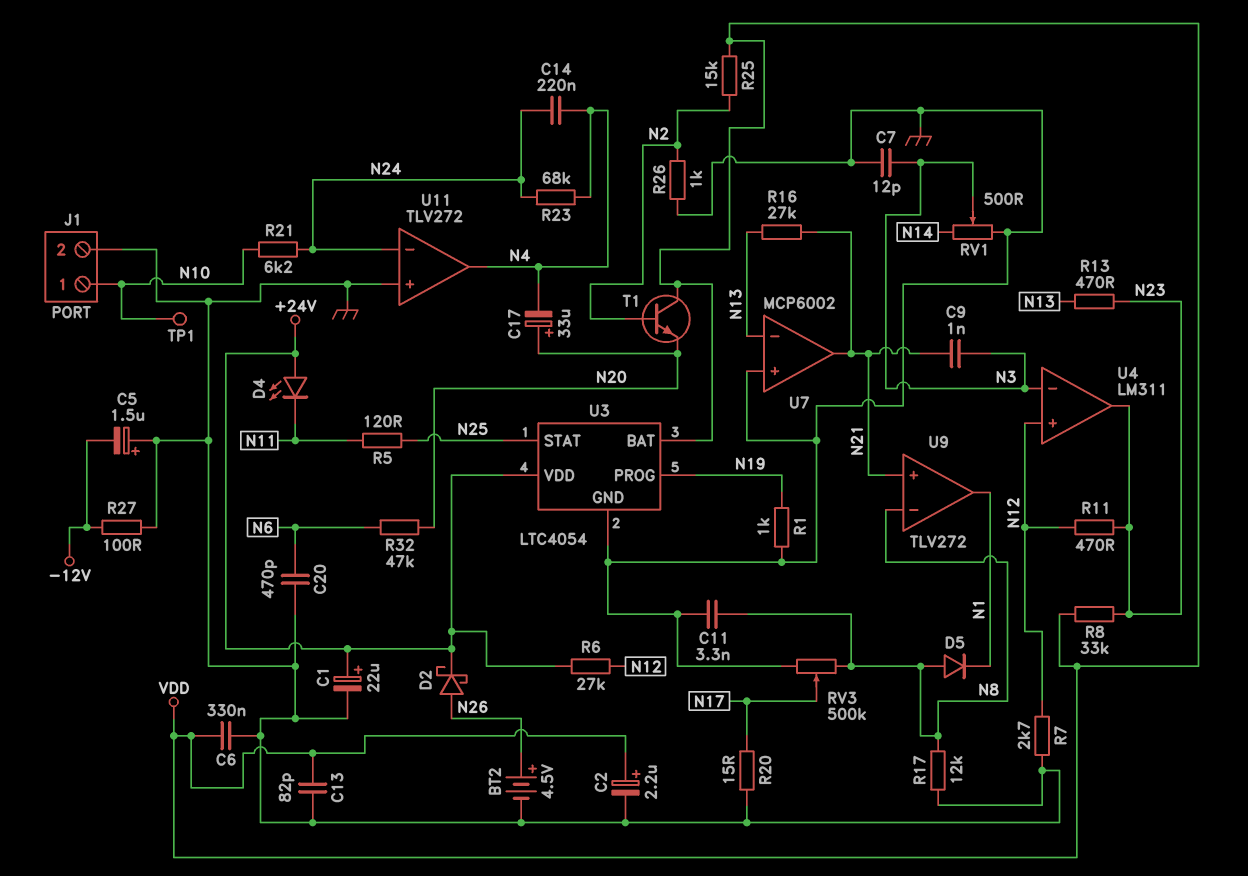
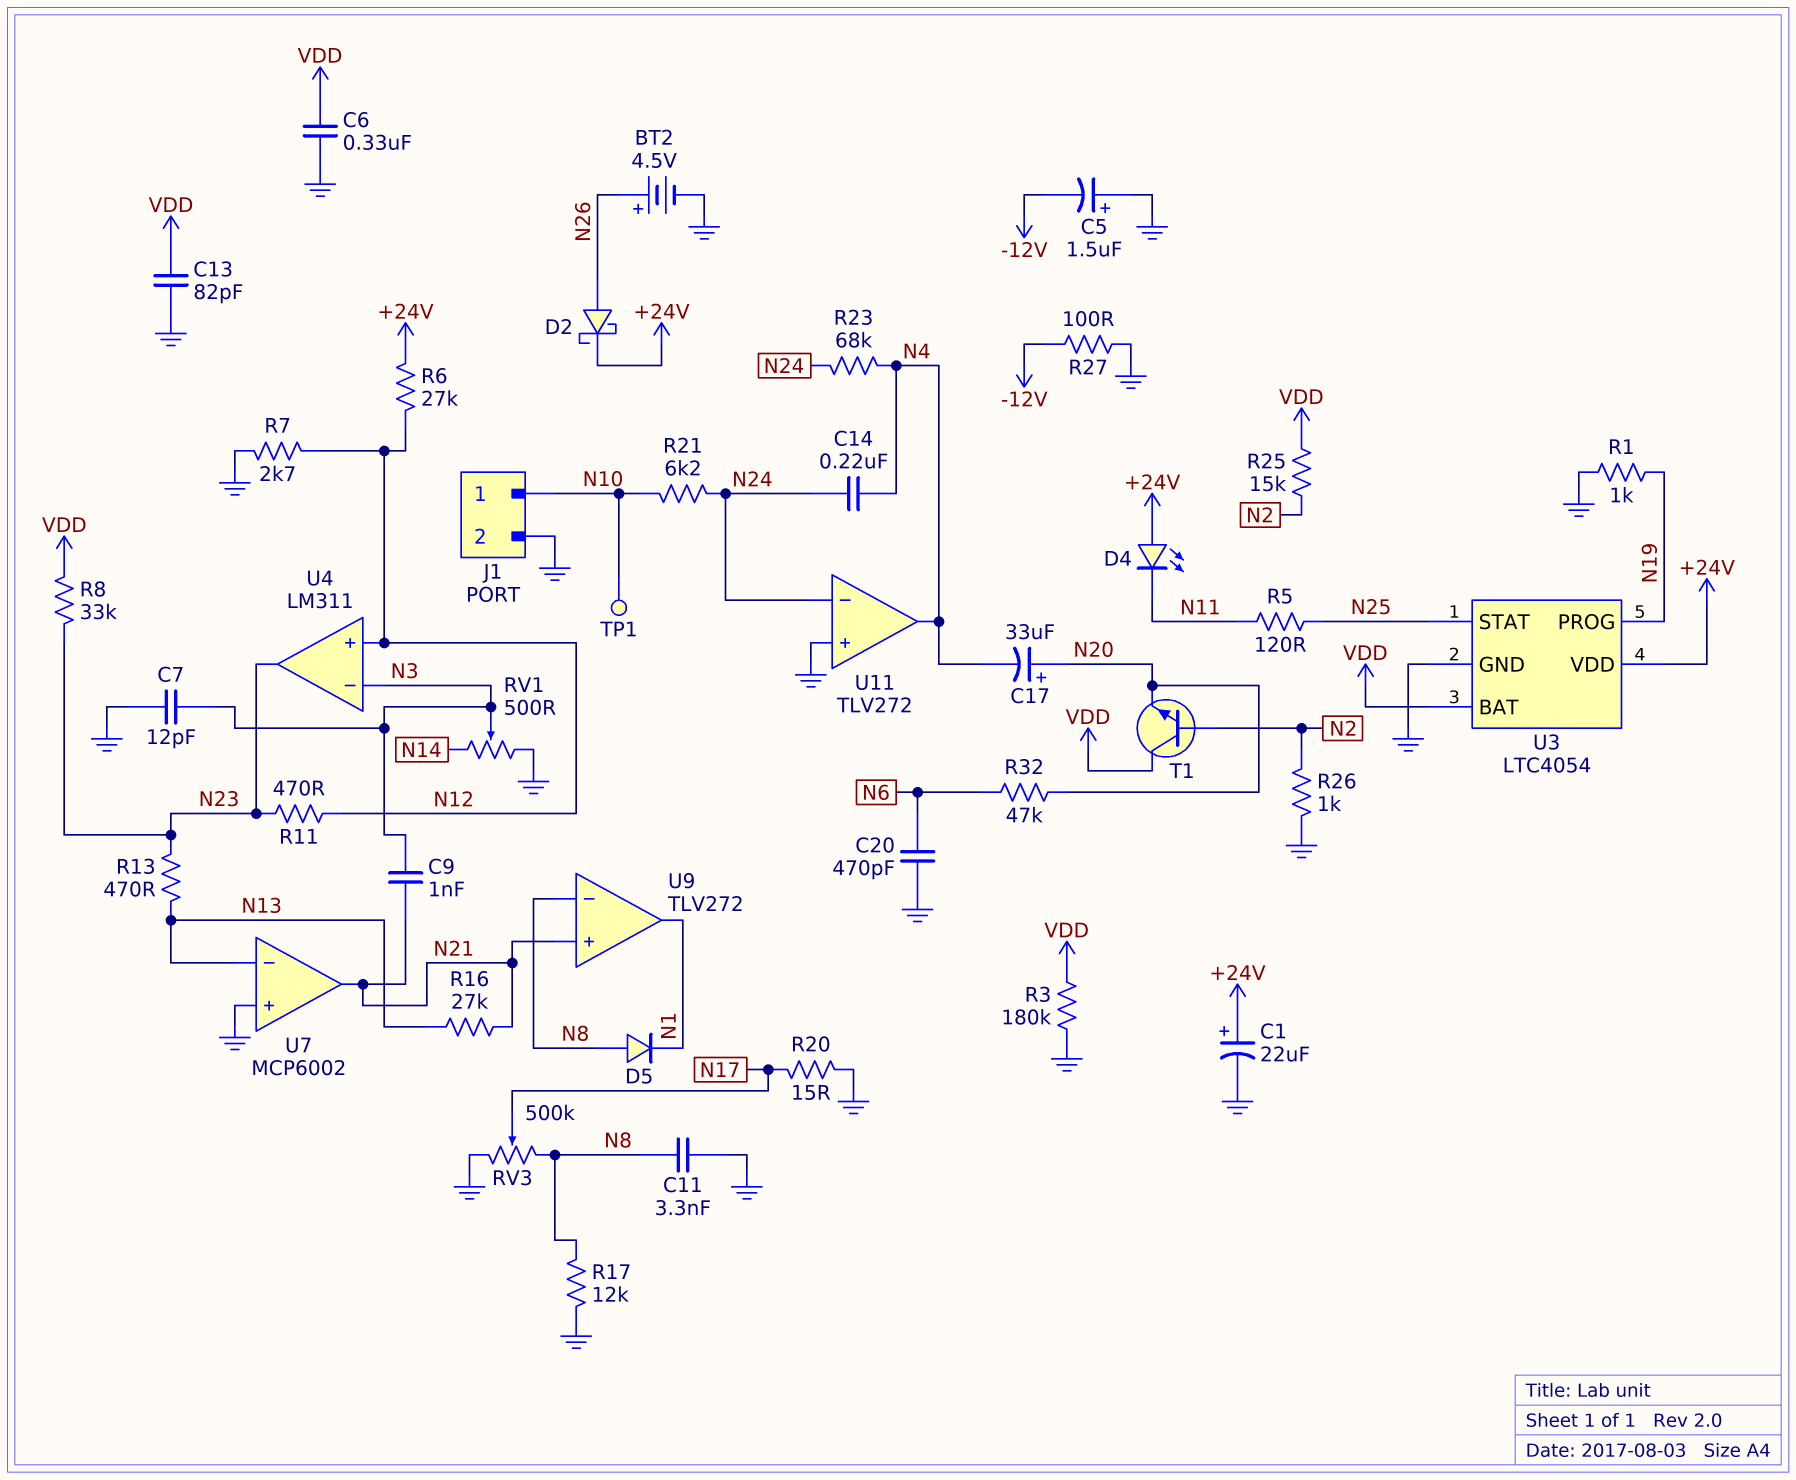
C2: 2.2uF (plus VDD, minus GND) -> none
R3: none -> 180k (GND, VDD)

